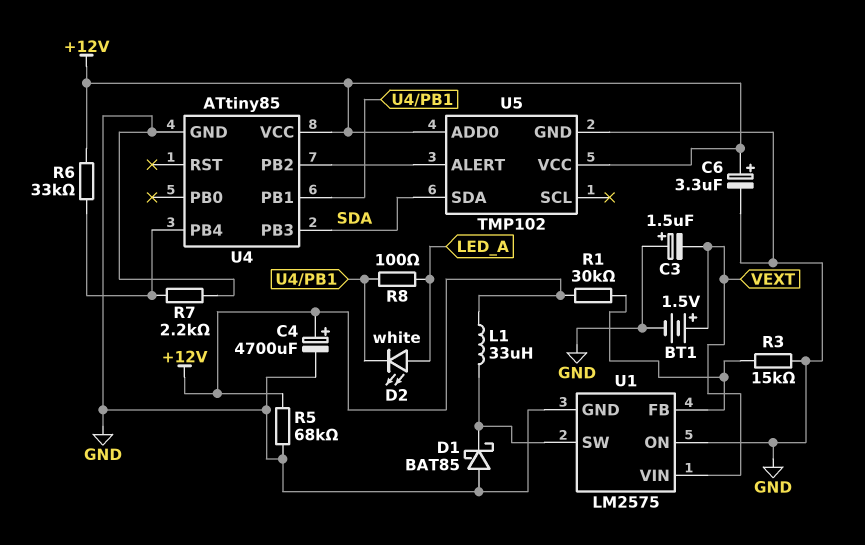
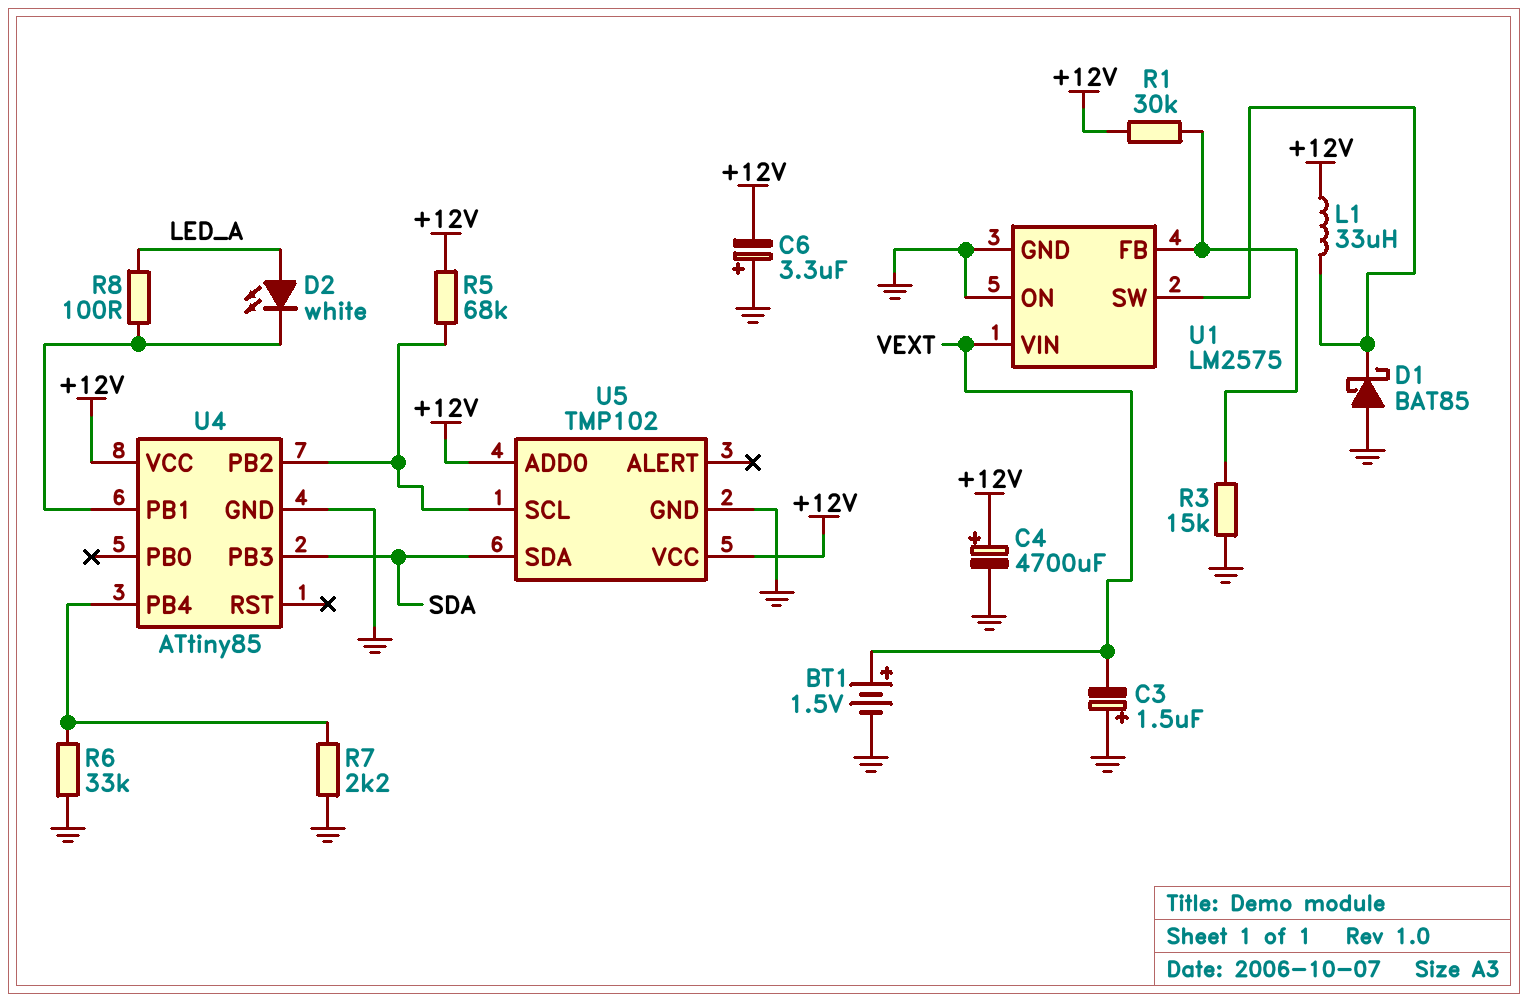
C6: 3.3uF (plus +12V, minus GND) -> 3.3uF (plus GND, minus +12V)
R5: 68k (+12V, GND) -> 68k (+12V, U4/PB2)
R6: 33k (+12V, U4/PB4) -> 33k (GND, U4/PB4)
U5 pin ALERT: U4/PB2 -> none
U5 pin SCL: none -> U4/PB2

